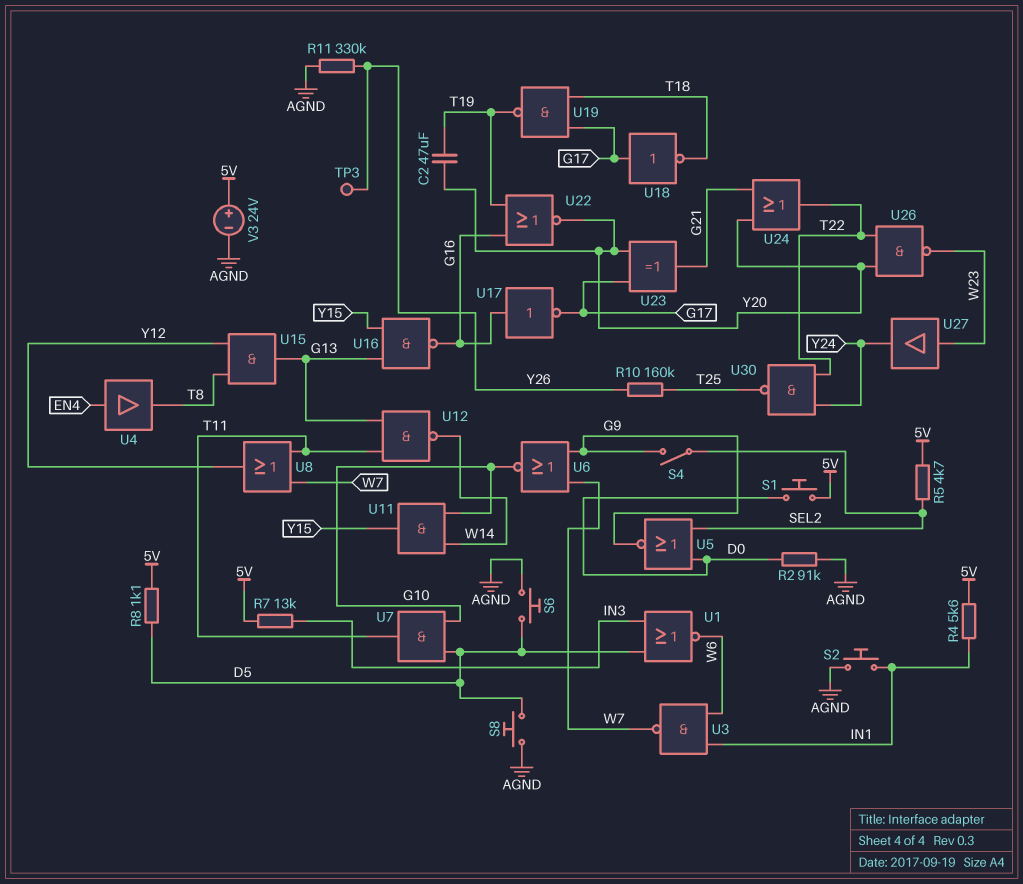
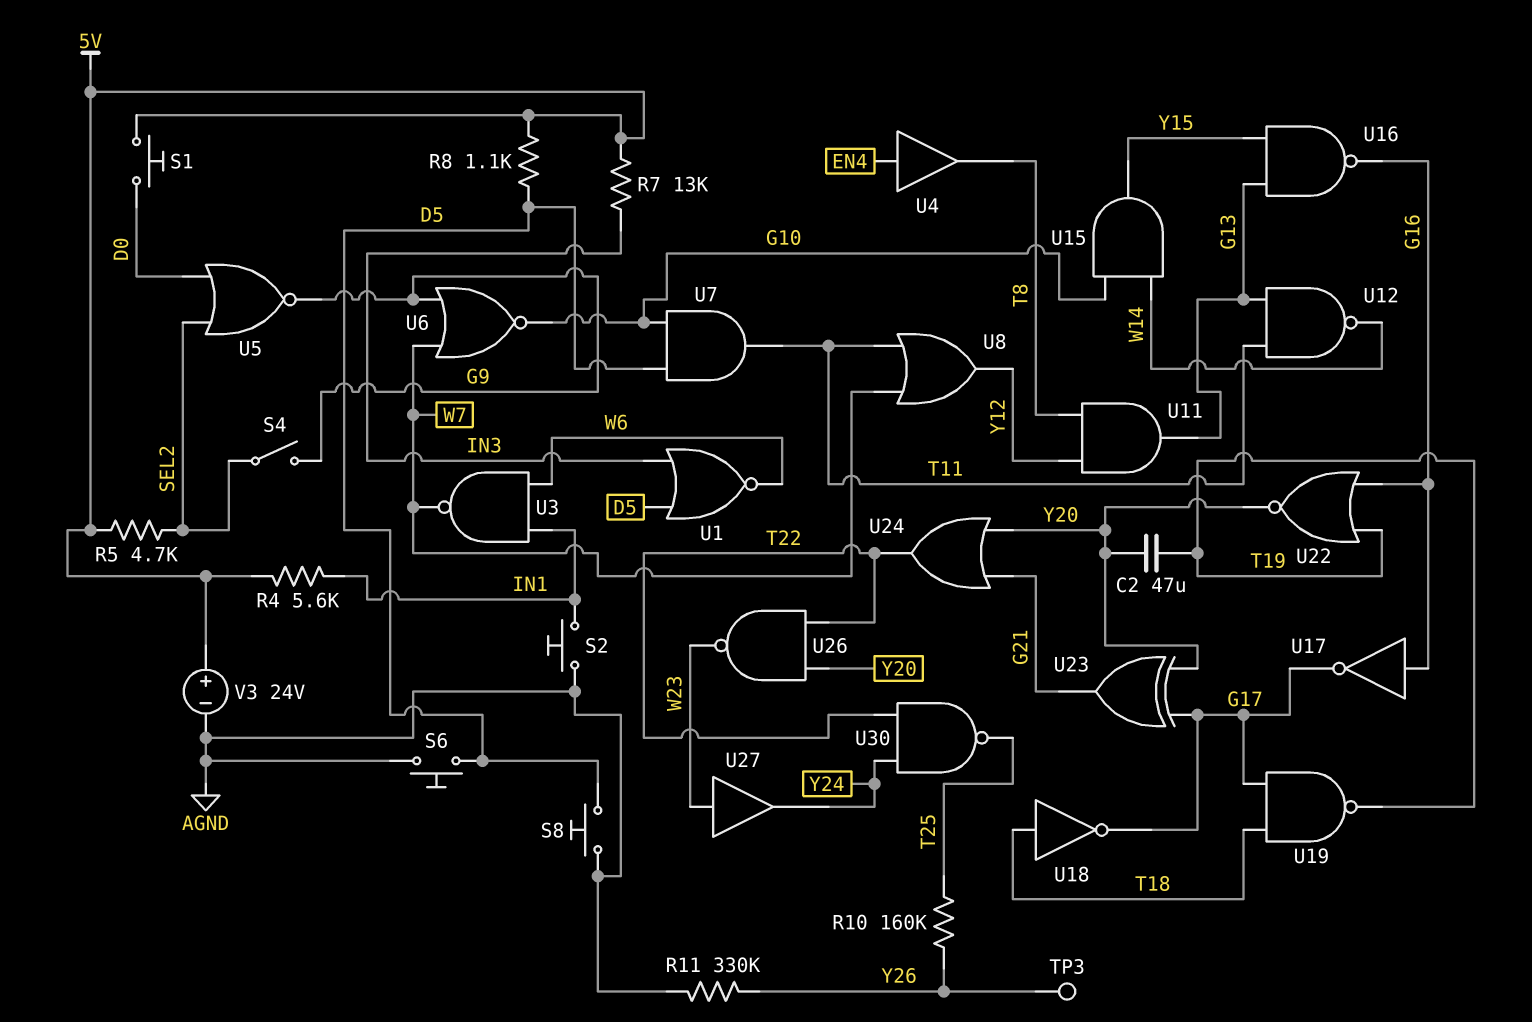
R2: 91k (AGND, D0) -> none
U11: AND (in G10, in W14, out Y15) -> AND (in T8, in Y12, out G13)
U15: AND (in T8, in Y12, out G13) -> AND (in G10, in W14, out Y15)
U18: NOT (in G17, out T18) -> NOT (in T18, out G17)

